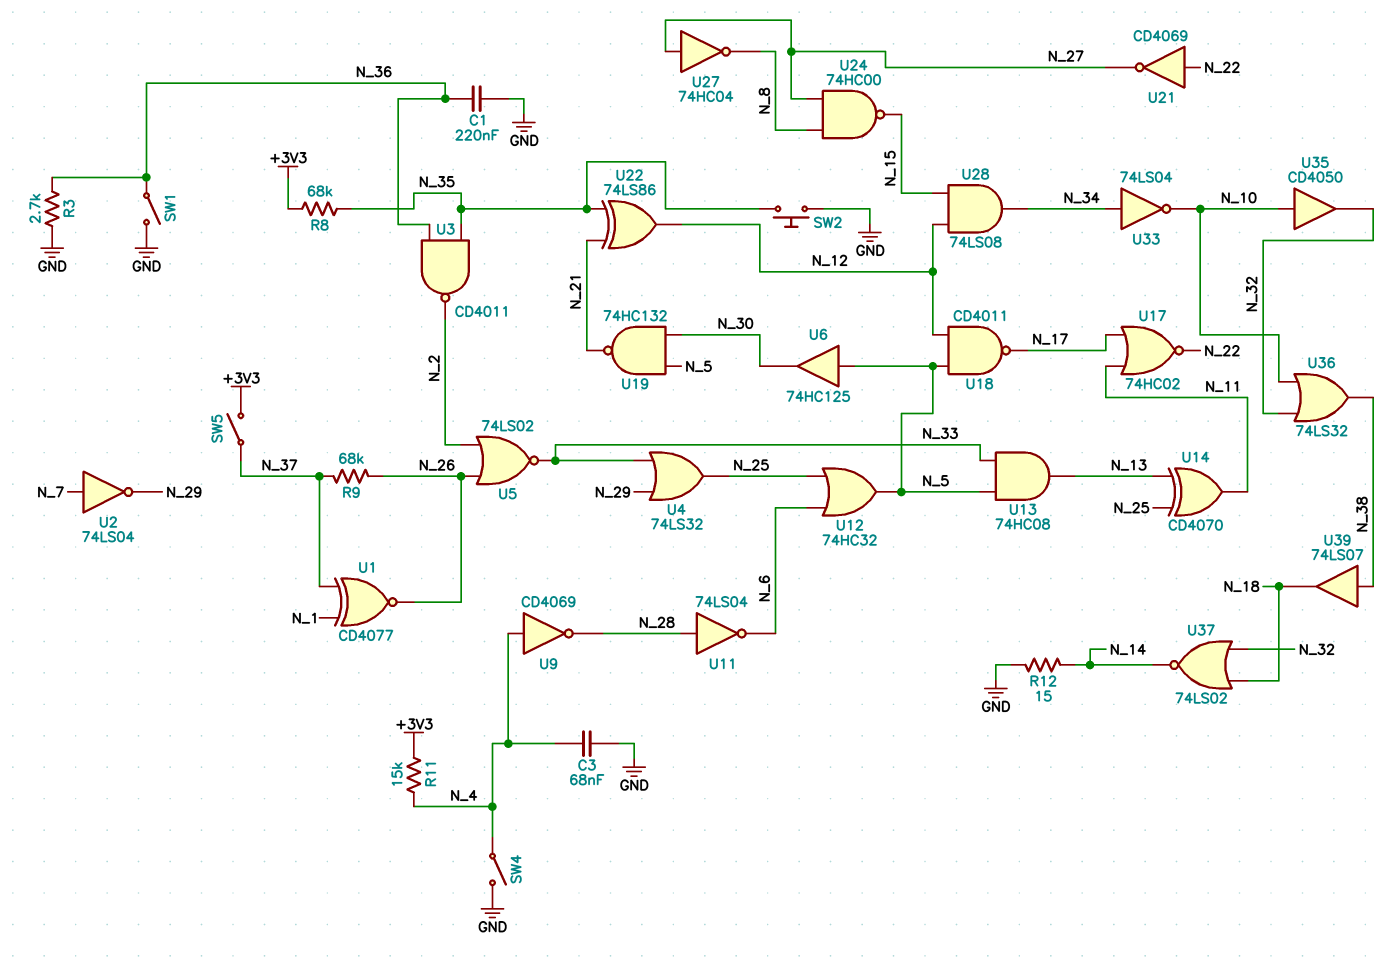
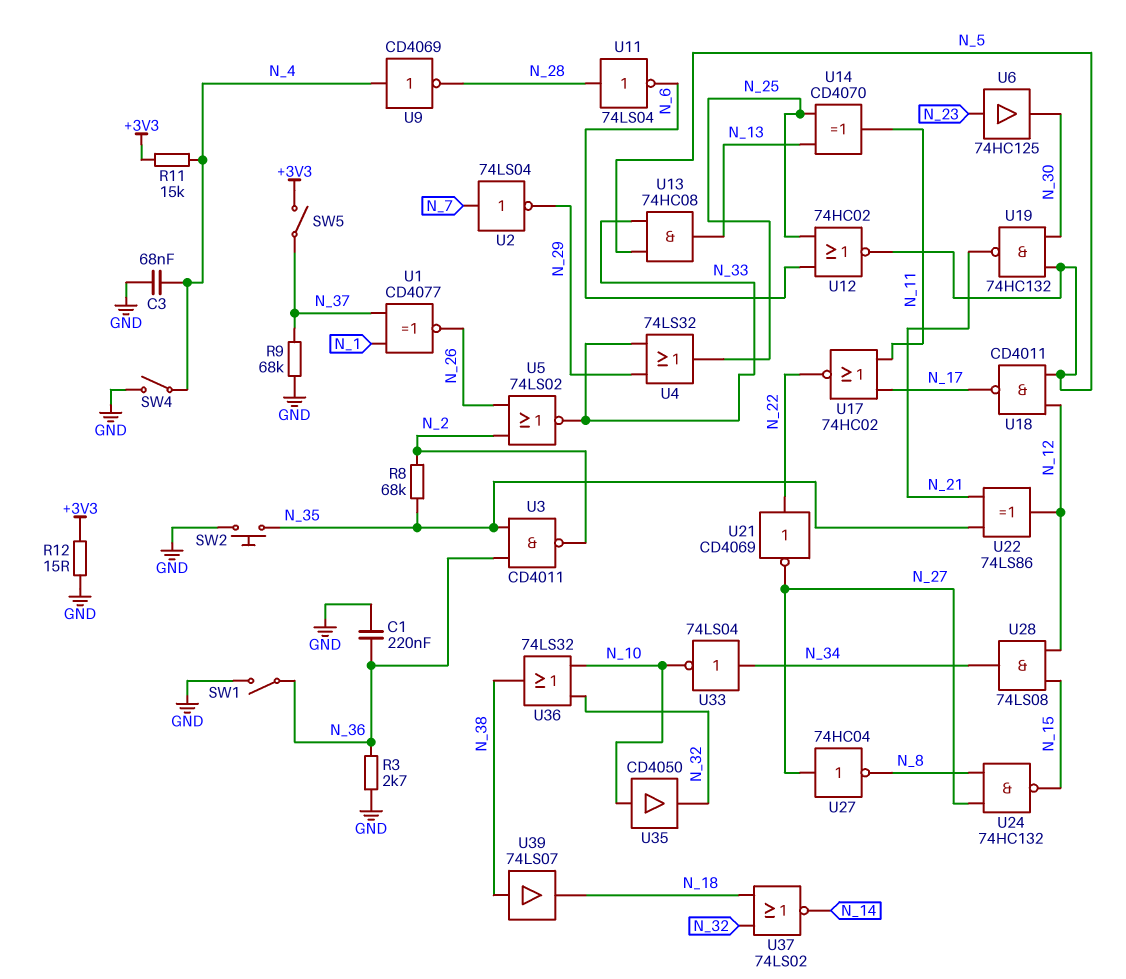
R8: 68k (+3V3, N_35) -> 68k (N_2, N_35)
R9: 68k (N_26, N_37) -> 68k (GND, N_37)
R12: 15 (GND, N_14) -> 15 (+3V3, GND)
U6: buffer 74HC125 (in N_5, out N_30) -> buffer 74HC125 (in N_23, out N_30)
U12: OR 74HC32 (in N_6, in N_25, out N_5) -> NOR 74HC02 (in N_6, in N_25, out N_5)
U24: NAND 74HC00 (in N_8, in N_27, out N_15) -> NAND 74HC132 (in N_8, in N_27, out N_15)

